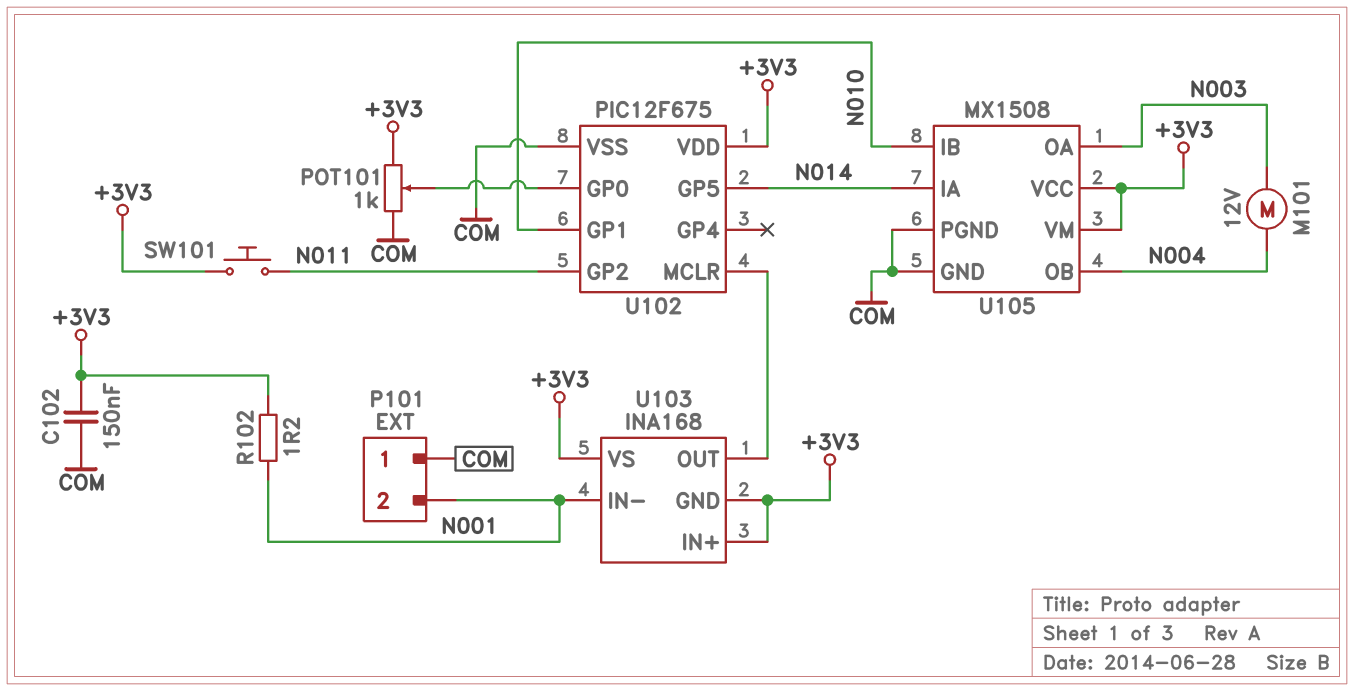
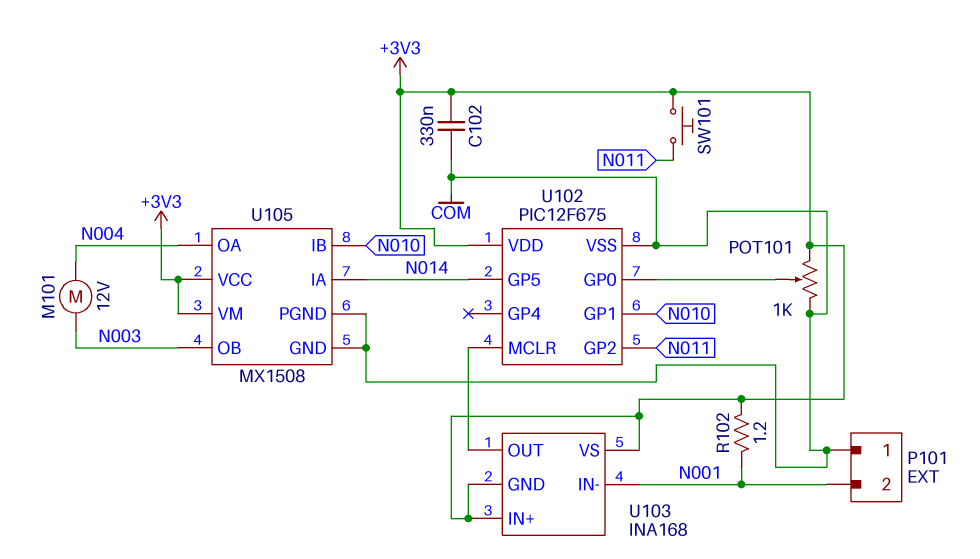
C102: 150nF (+3V3, COM) -> 330nF (+3V3, COM)
U105 pin OA: N003 -> N004
U105 pin OB: N004 -> N003

